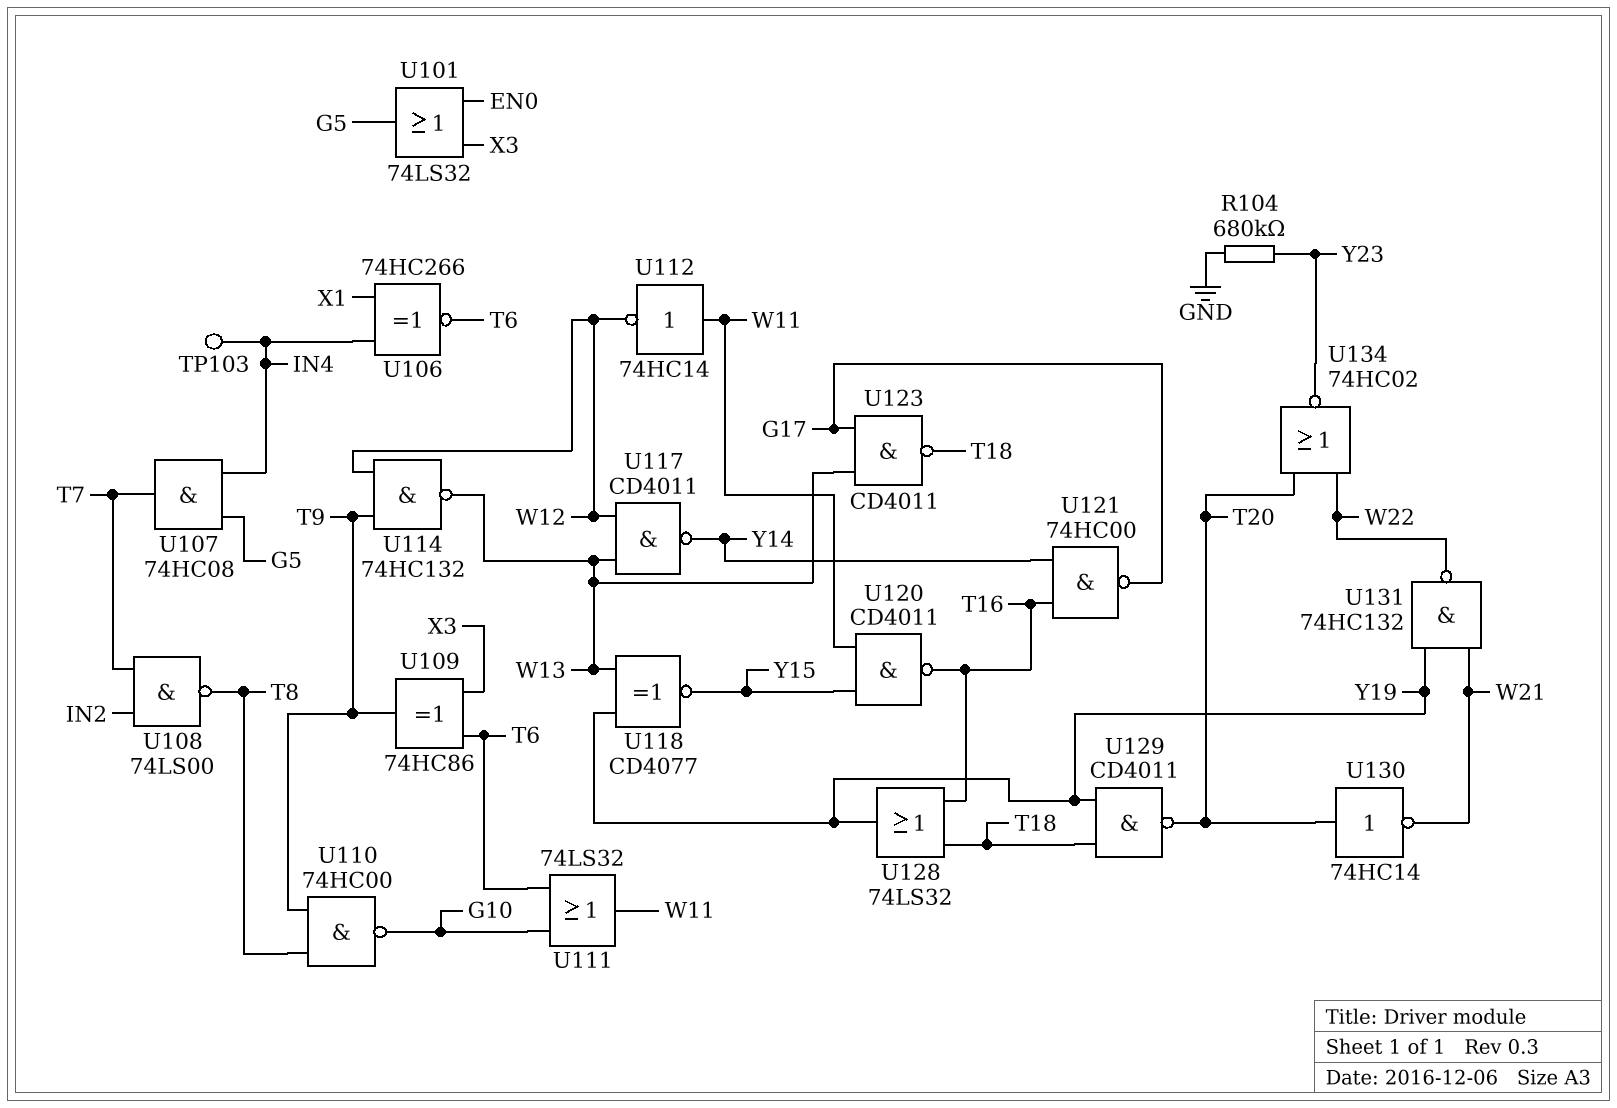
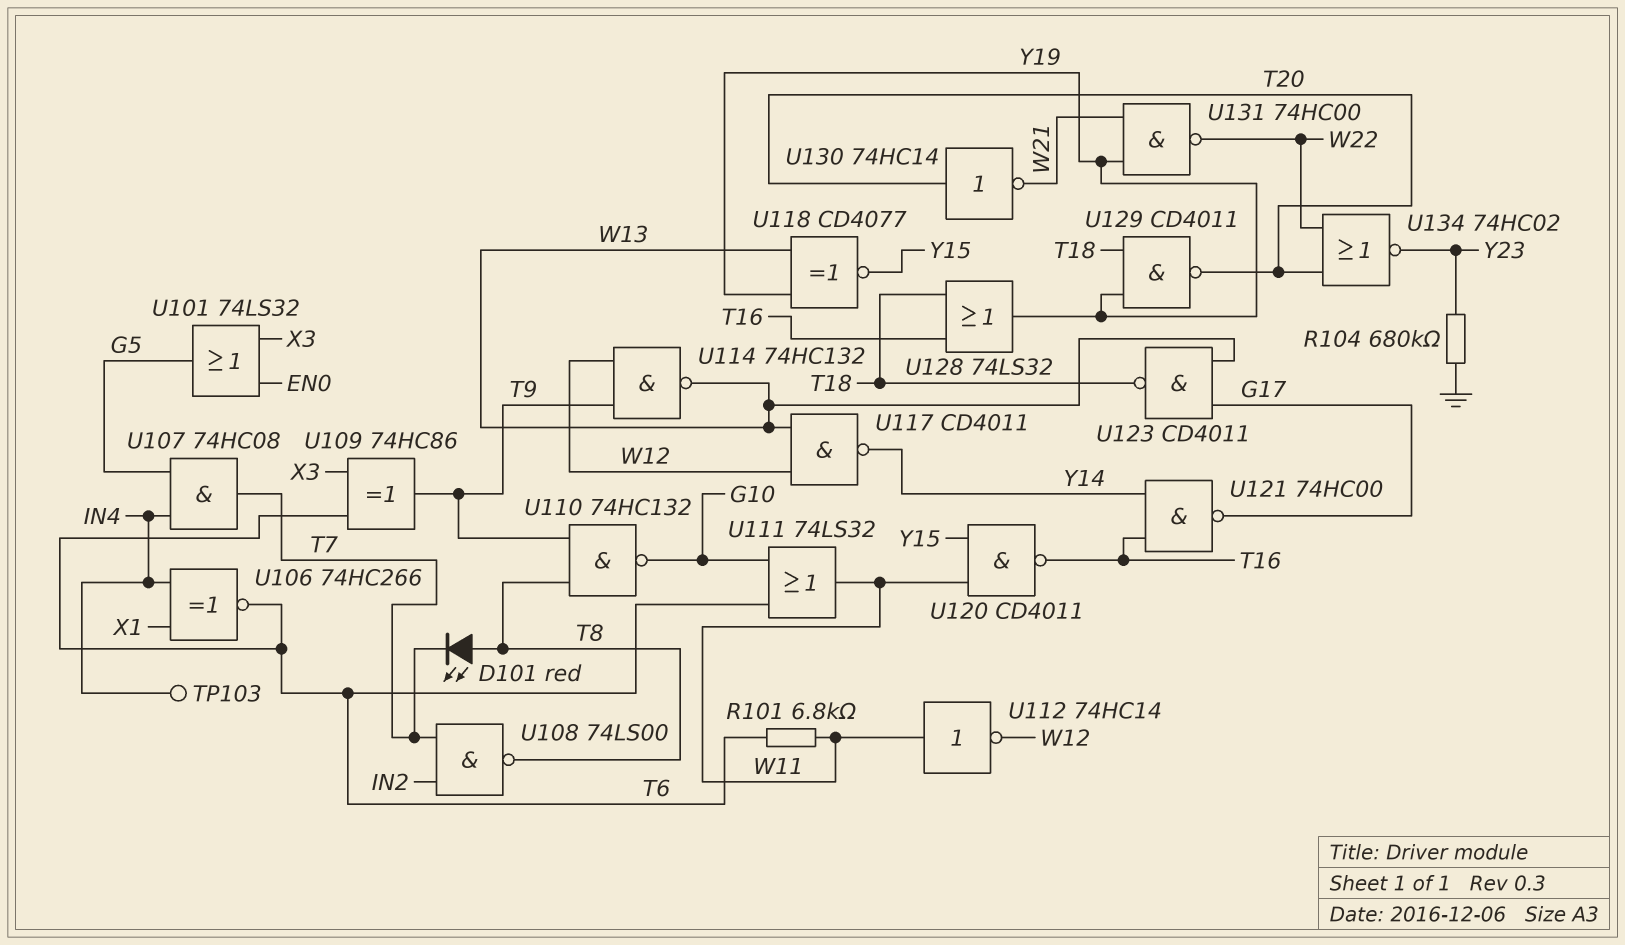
D101: none -> LED red (A T8, K T7)
R101: none -> 6.8k (T6, W11)
U110: NAND 74HC00 (in T8, in T9, out G10) -> NAND 74HC132 (in T8, in T9, out G10)
U131: NAND 74HC132 (in W21, in Y19, out W22) -> NAND 74HC00 (in W21, in Y19, out W22)

